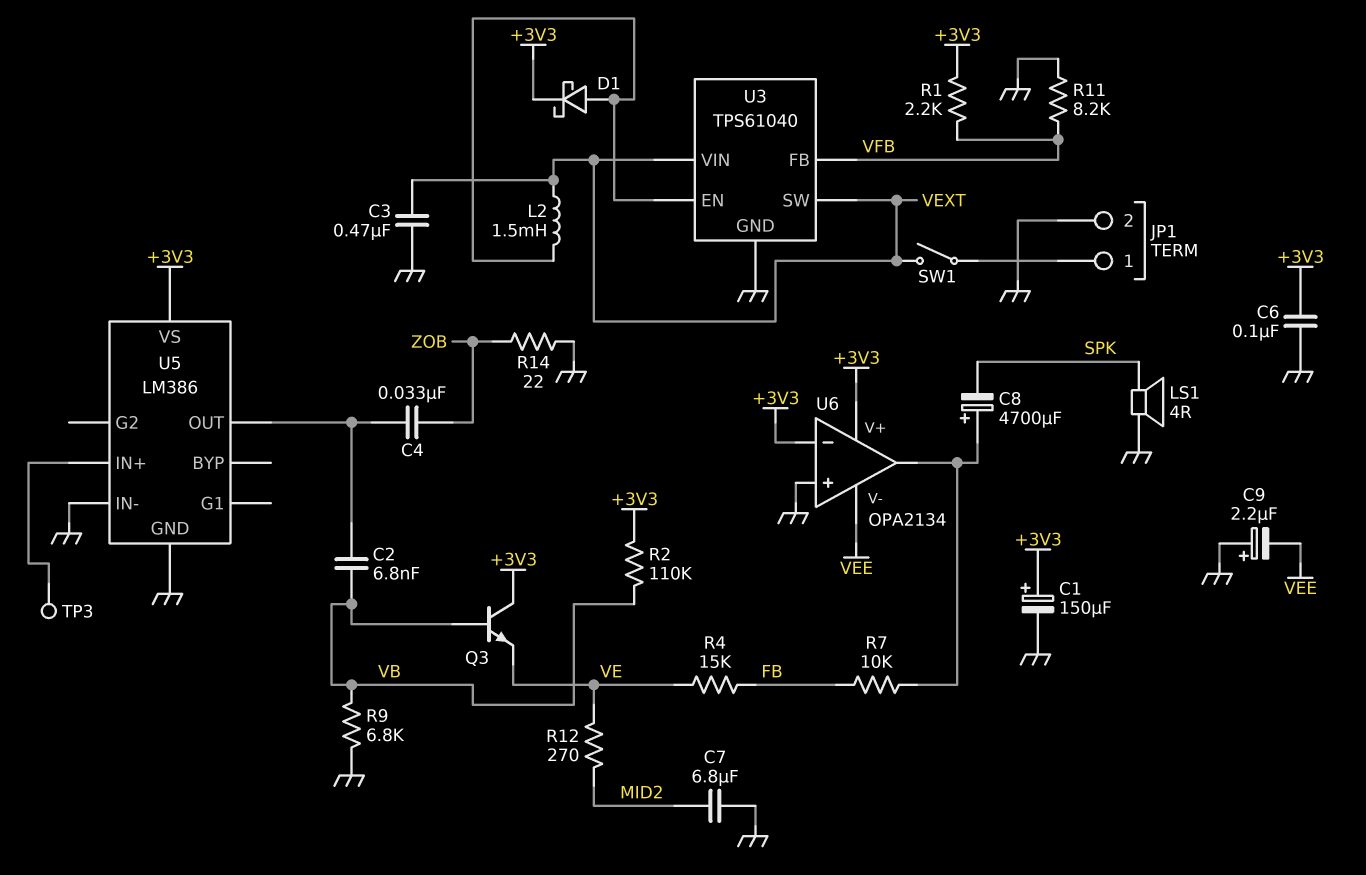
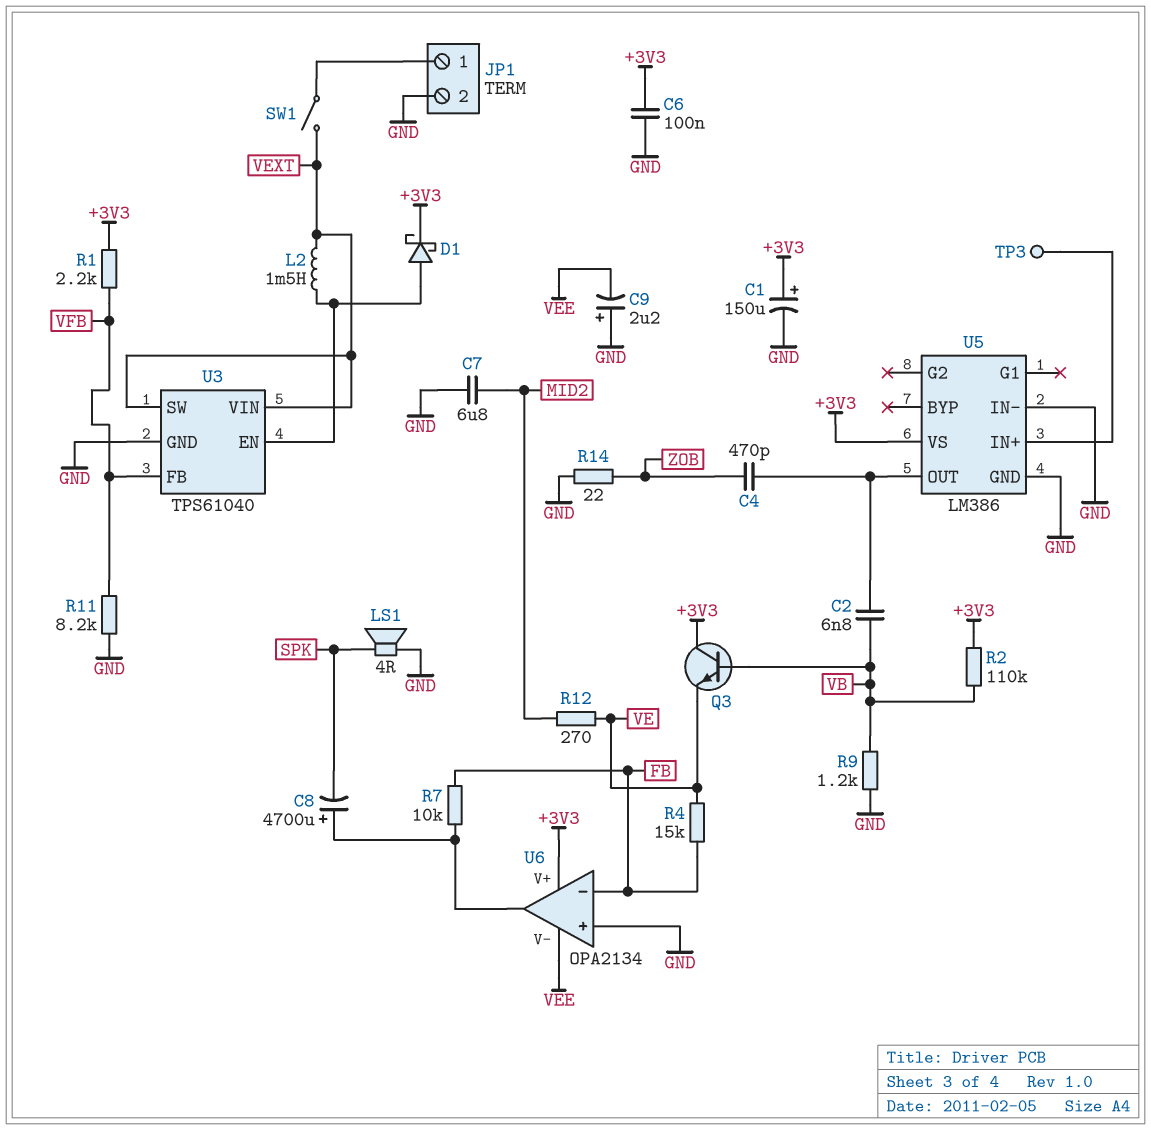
C3: 470nF (GND, VEXT) -> none
C4: 33nF (U5/OUT, ZOB) -> 470pF (U5/OUT, ZOB)
R9: 6.8k (GND, VB) -> 1.2k (GND, VB)
U6 pin in-: +3V3 -> FB

